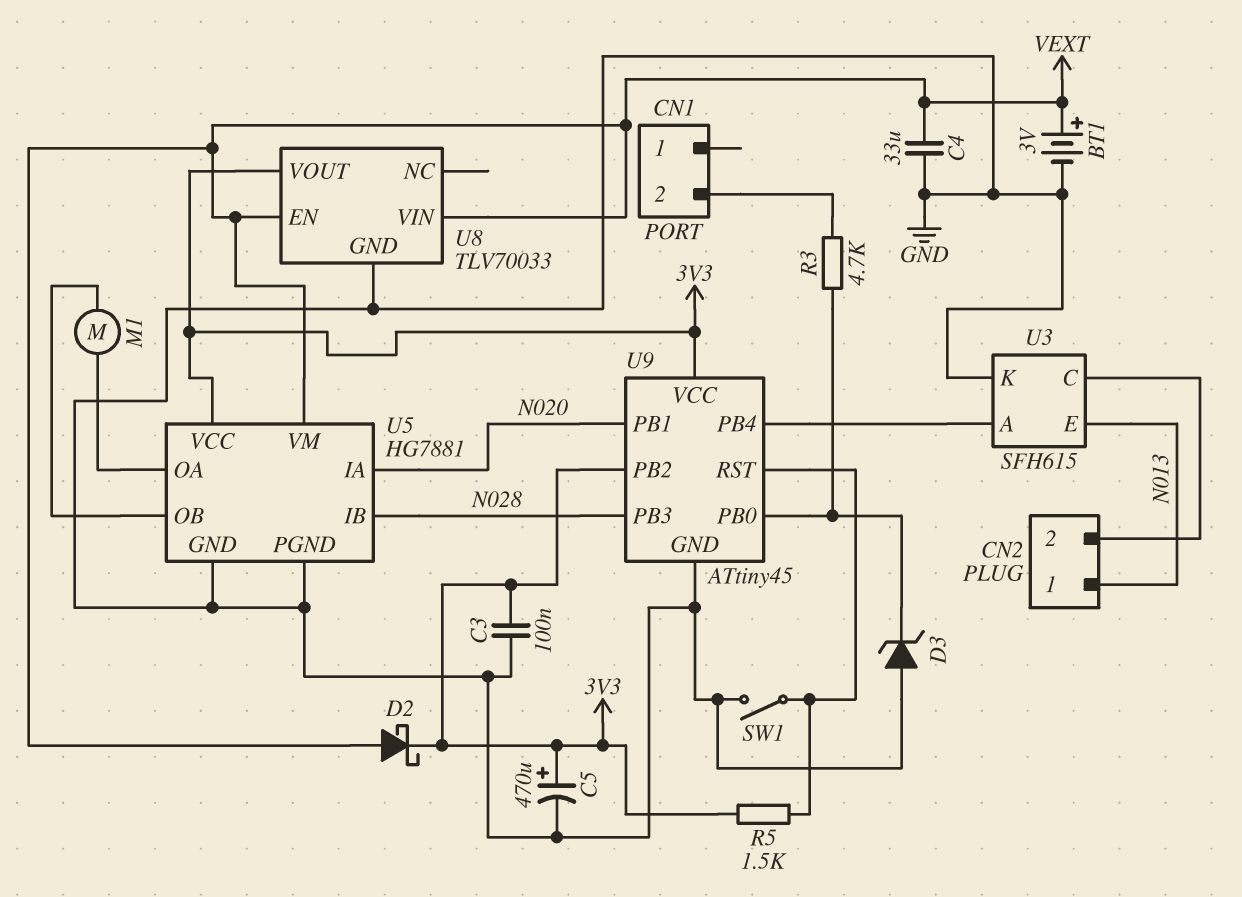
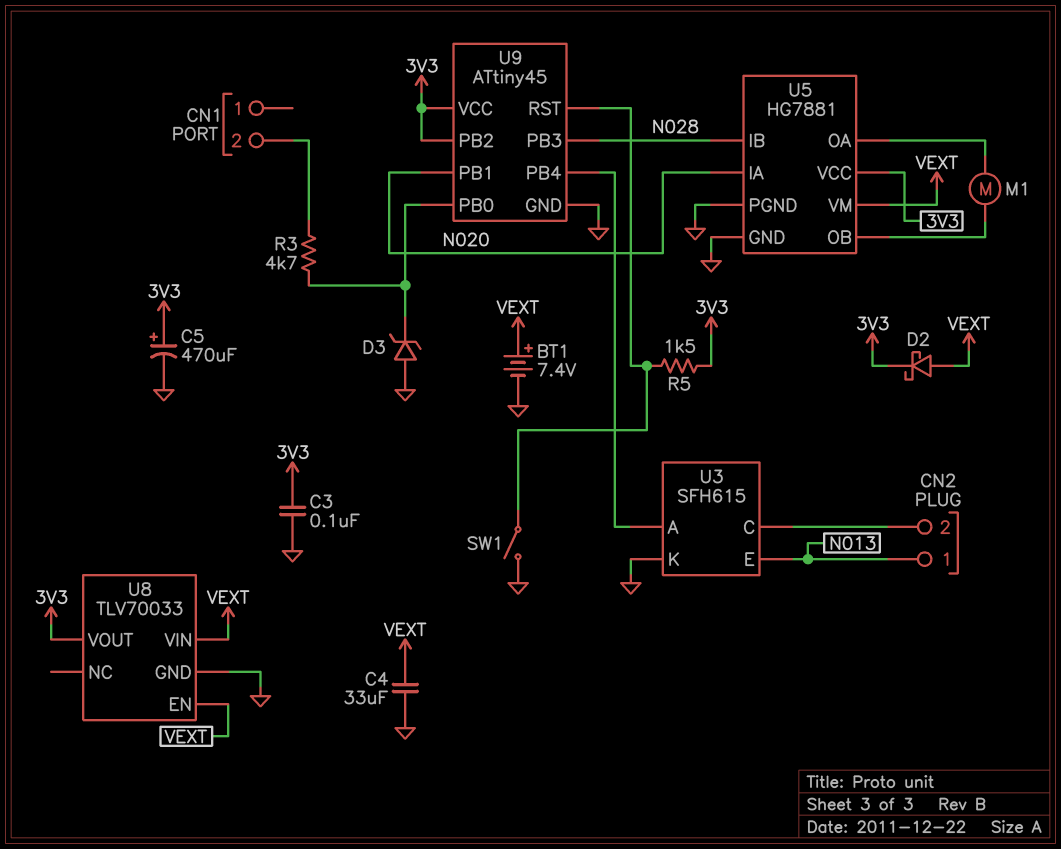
BT1: 3V (plus VEXT, minus GND) -> 7.4V (plus VEXT, minus GND)

